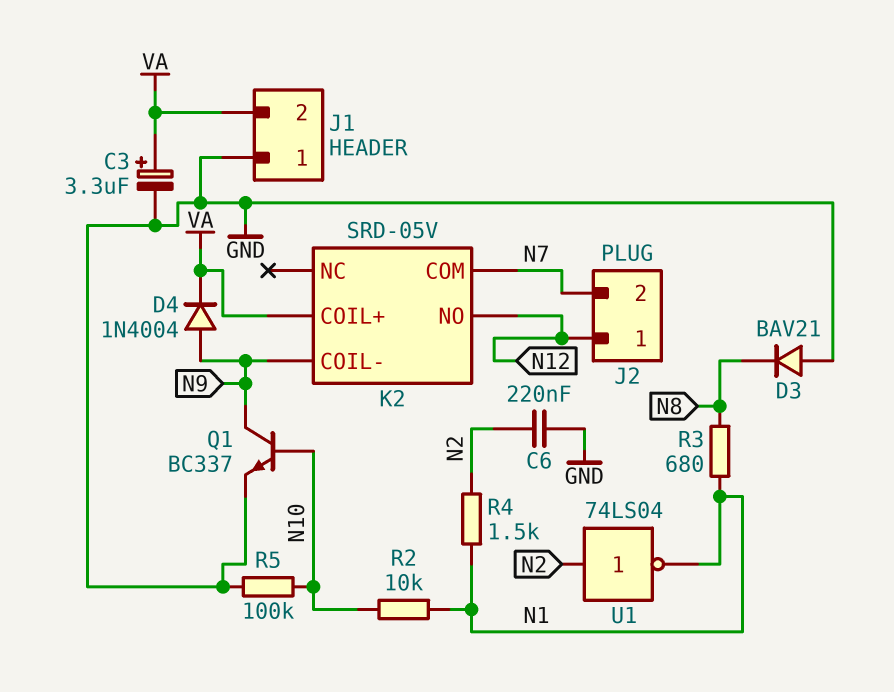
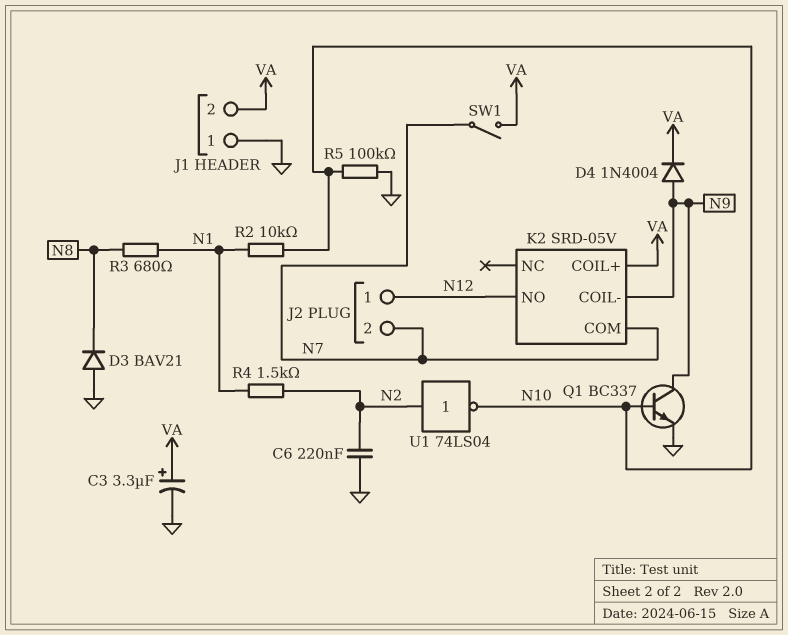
SW1: none -> switch (N7, VA)
U1: NOT 74LS04 (in N2, out N1) -> NOT 74LS04 (in N2, out N10)

